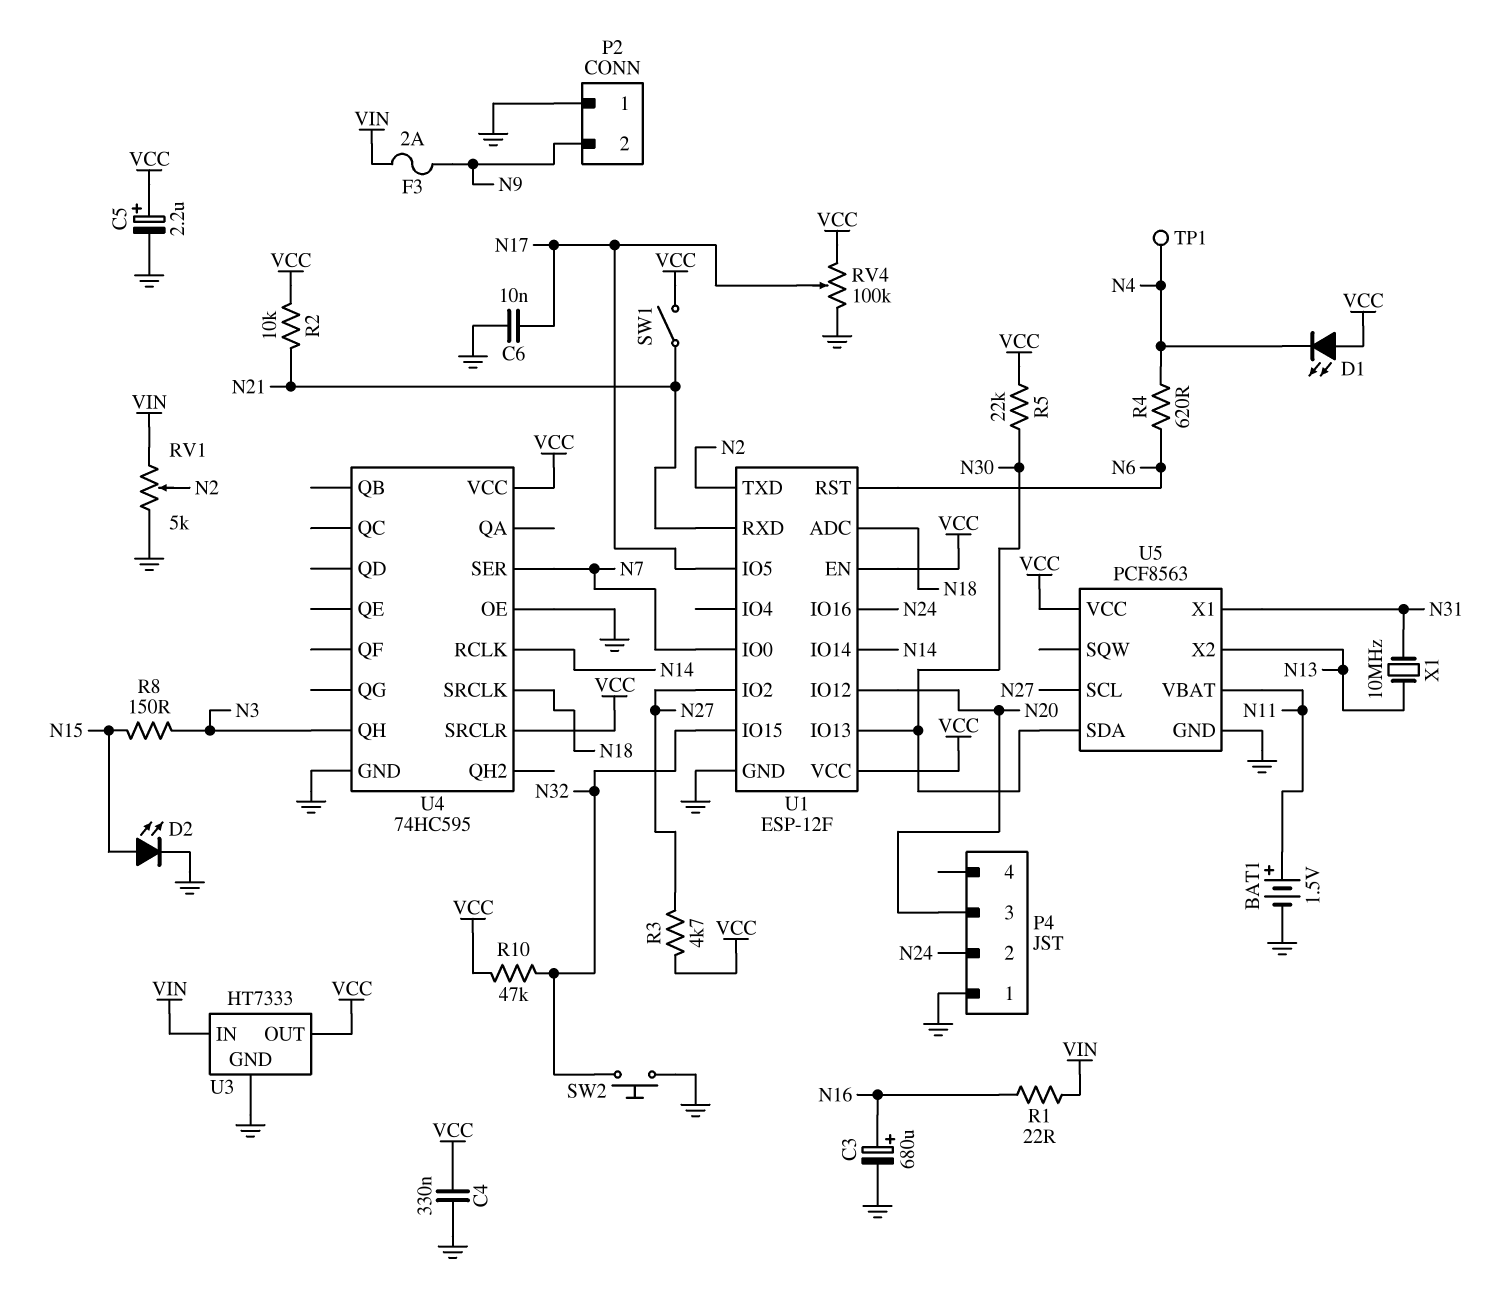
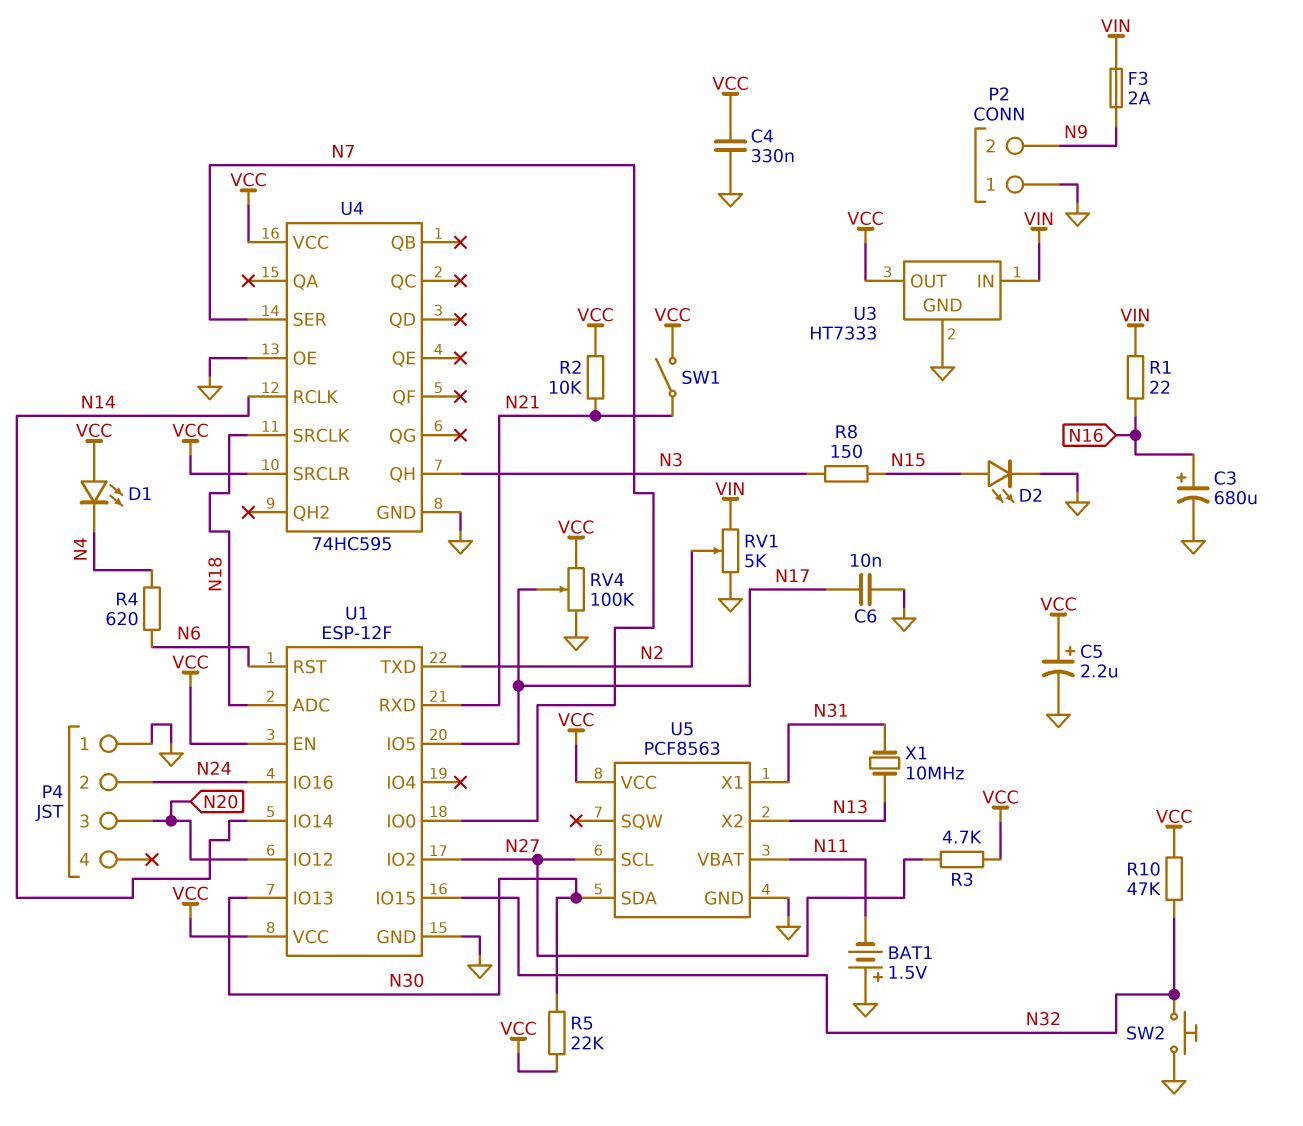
BAT1: 1.5V (plus N11, minus GND) -> 1.5V (plus GND, minus N11)
TP1: test point (N4) -> none

